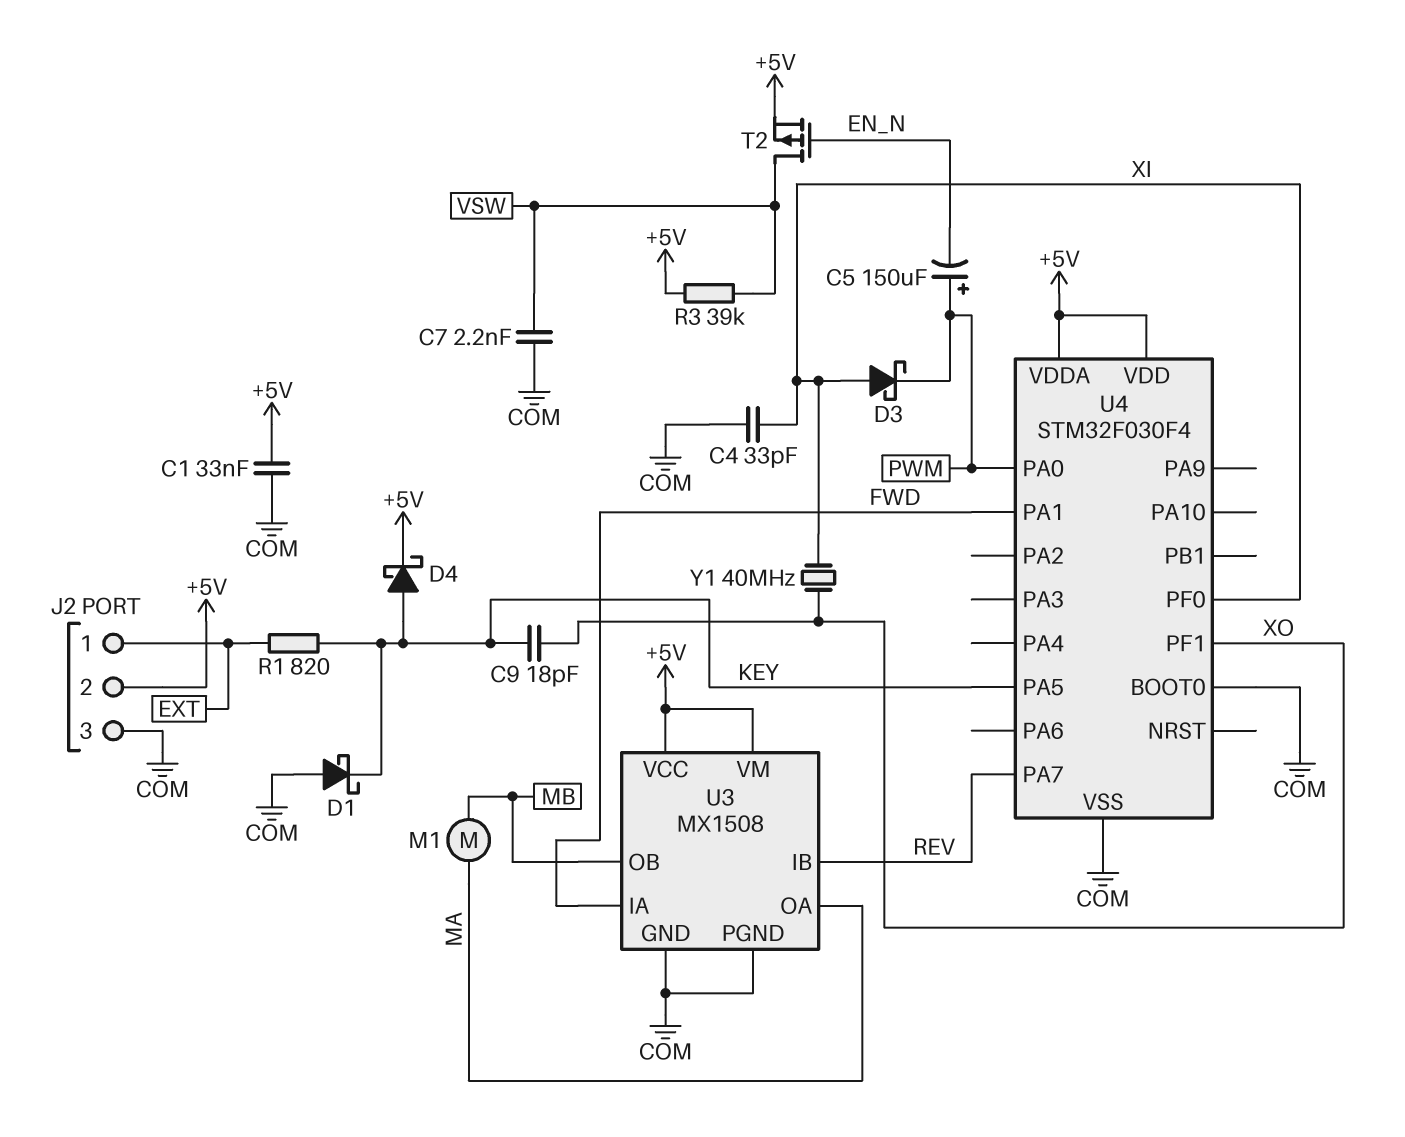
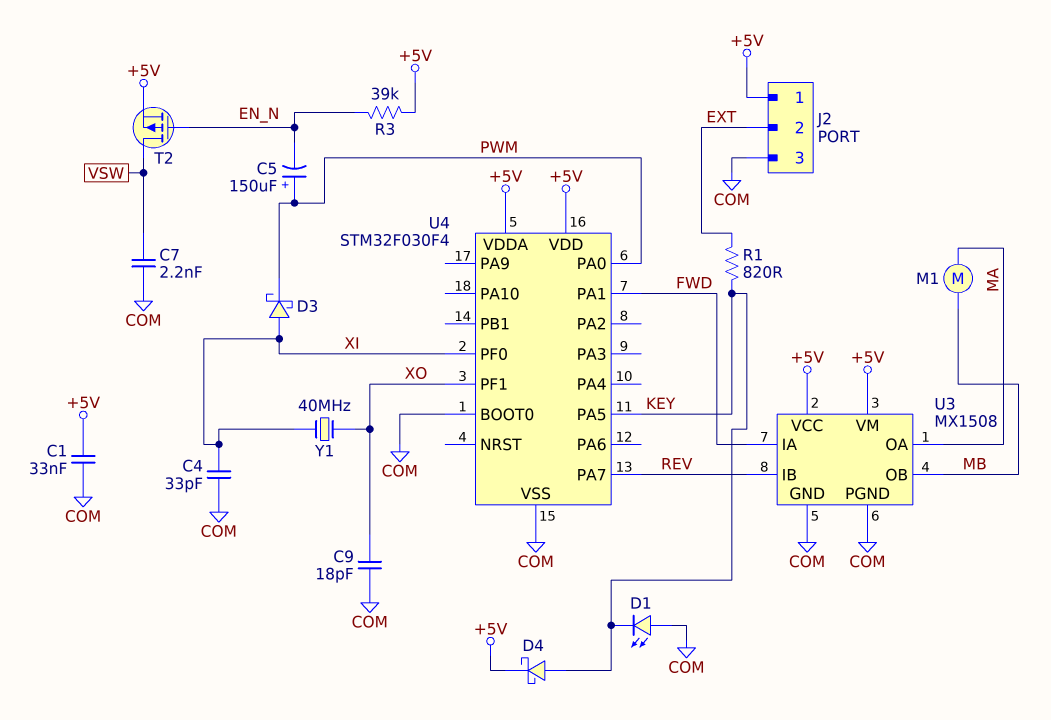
C9: 18pF (KEY, XO) -> 18pF (COM, XO)
D1: schottky (A COM, K KEY) -> LED (A COM, K KEY)
J2 pin 1: EXT -> +5V
J2 pin 2: +5V -> EXT
R3: 39k (+5V, VSW) -> 39k (+5V, EN_N)

